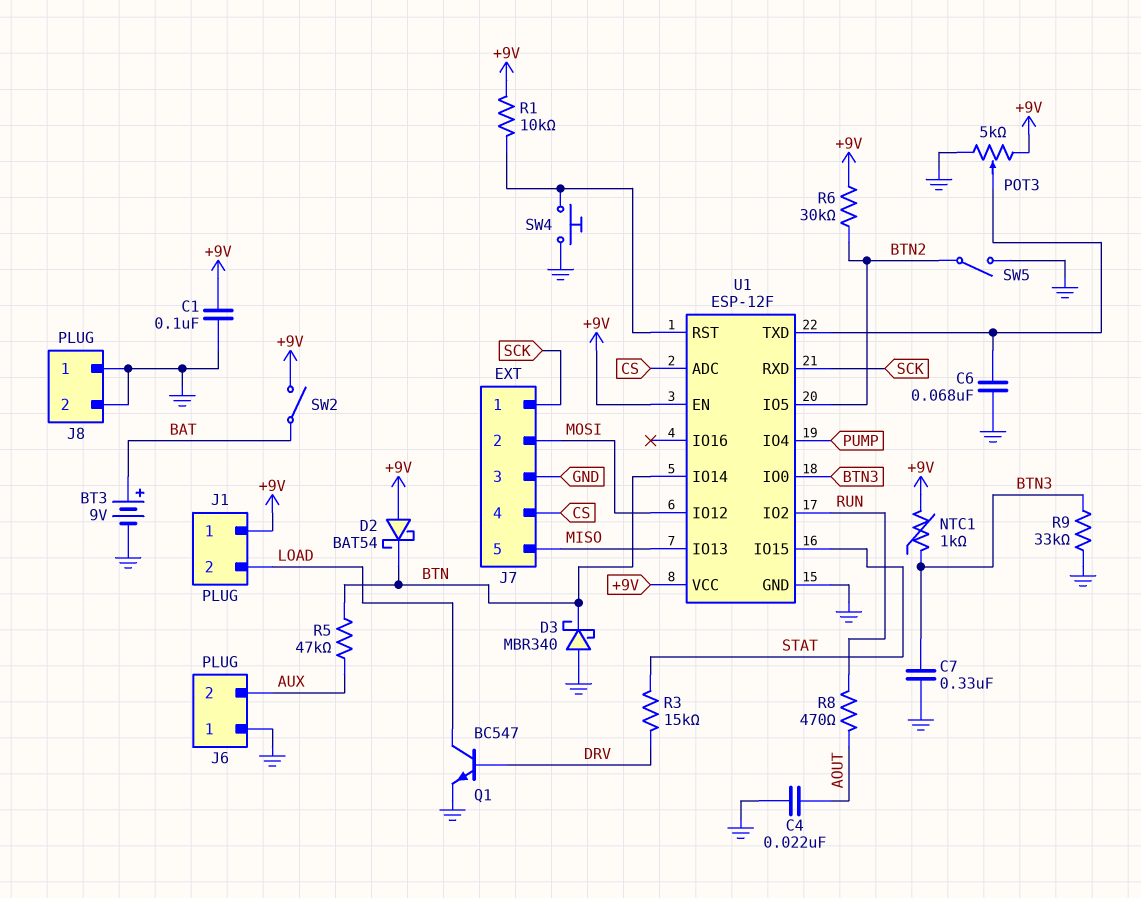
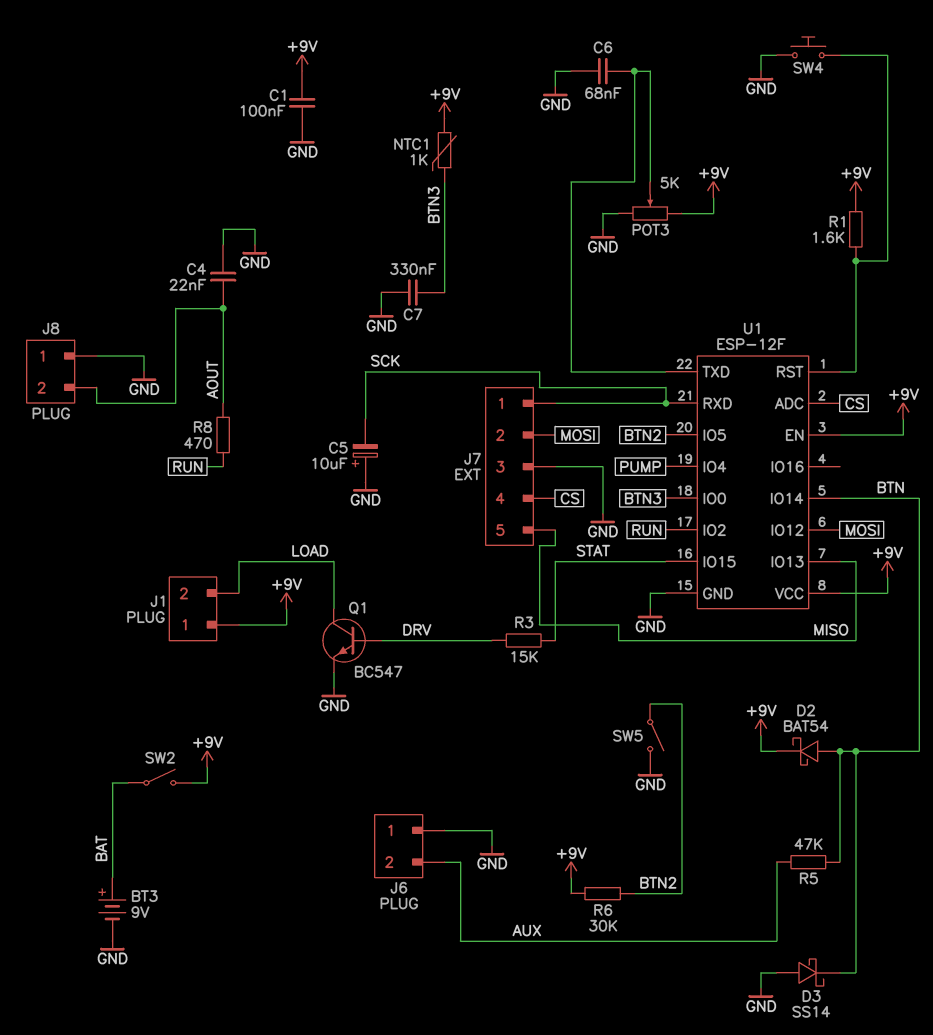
C5: none -> 10uF (plus GND, minus SCK)
D2: schottky BAT54 (A +9V, K BTN) -> schottky BAT54 (A BTN, K +9V)
D3: schottky MBR340 (A GND, K BTN) -> schottky SS14 (A GND, K BTN)
J8 pin 2: GND -> AOUT
R1: 10k (+9V, U1/RST) -> 1.6k (+9V, U1/RST)
R9: 33k (BTN3, GND) -> none

